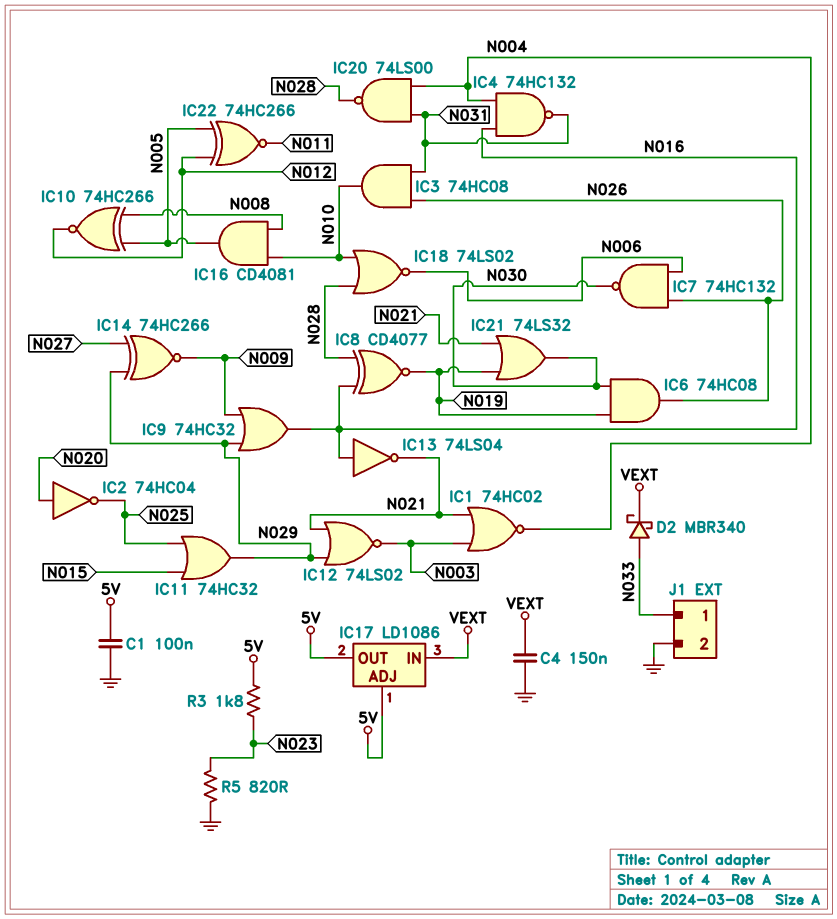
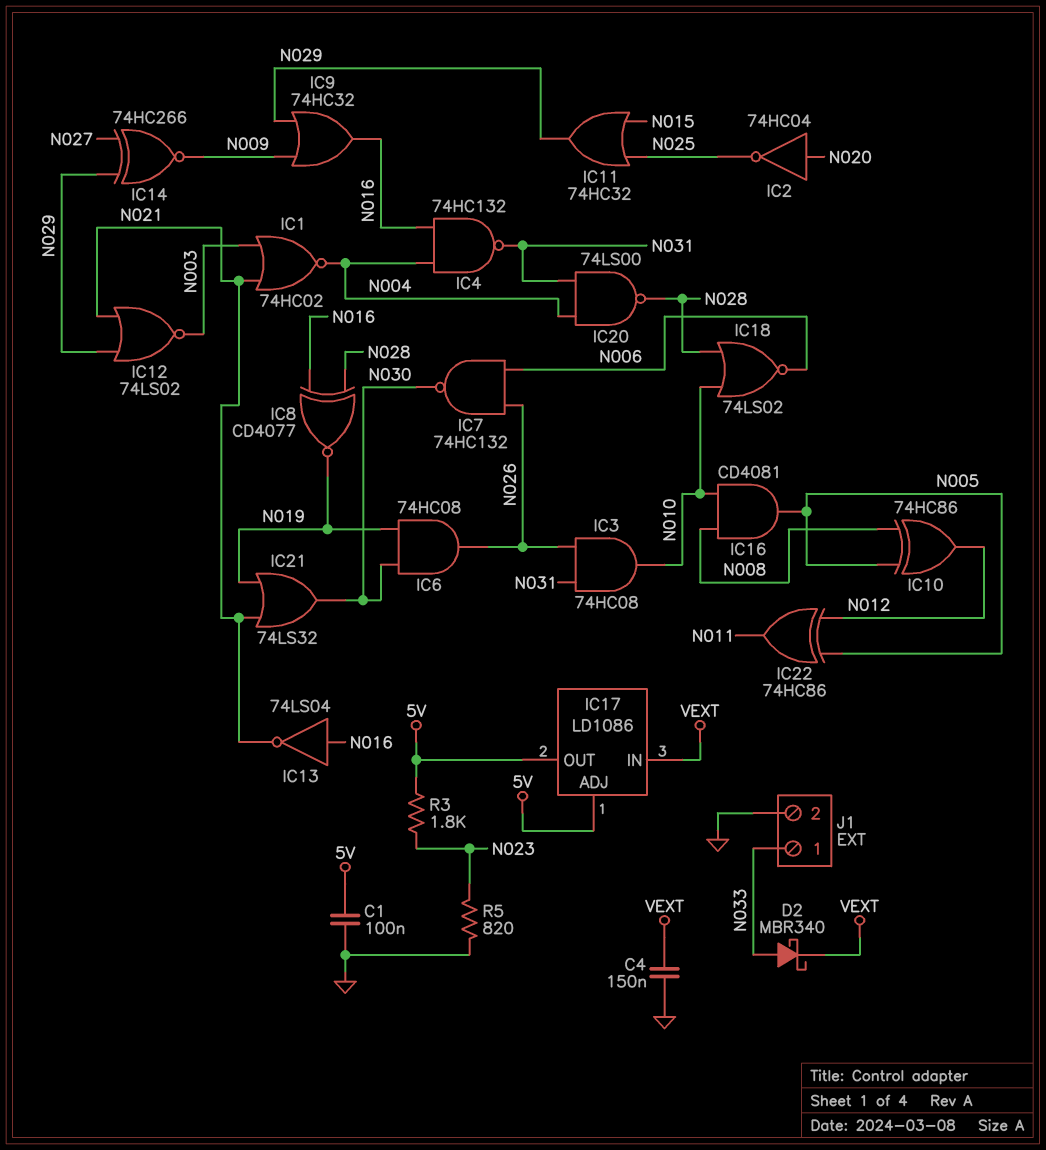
IC10: XNOR 74HC266 (in N005, in N008, out N012) -> XOR 74HC86 (in N005, in N008, out N012)
IC22: XNOR 74HC266 (in N005, in N012, out N011) -> XOR 74HC86 (in N005, in N012, out N011)

